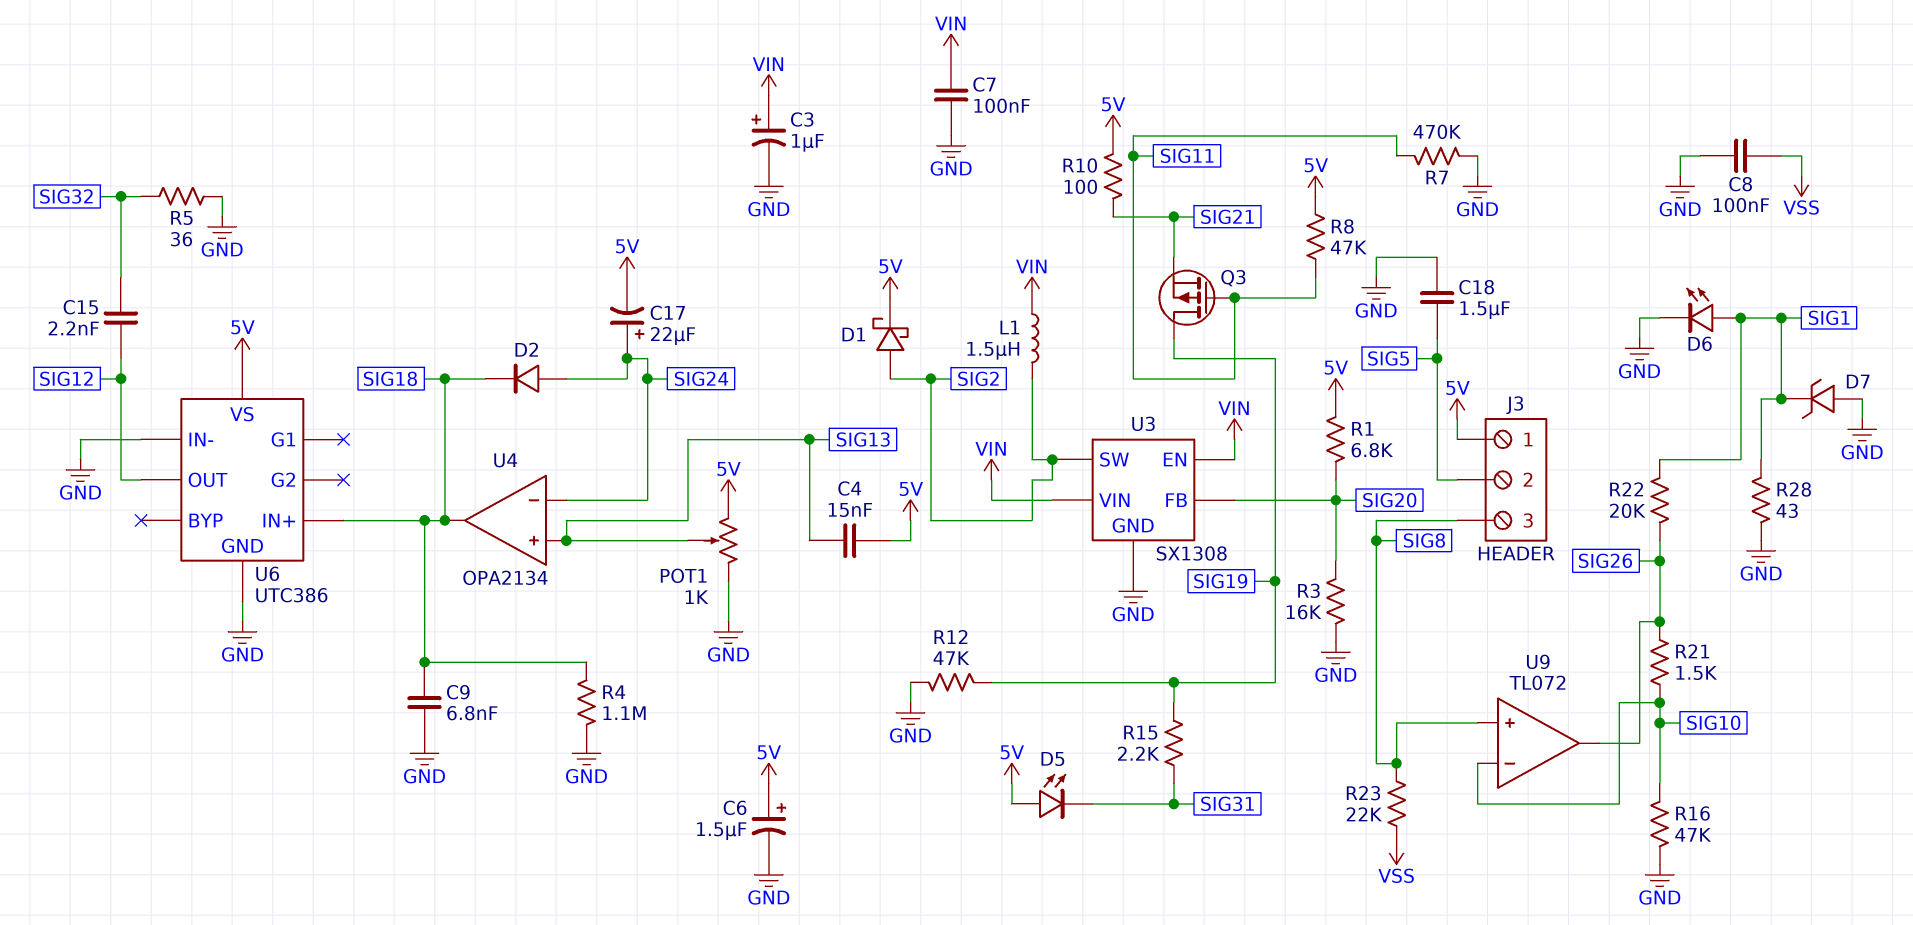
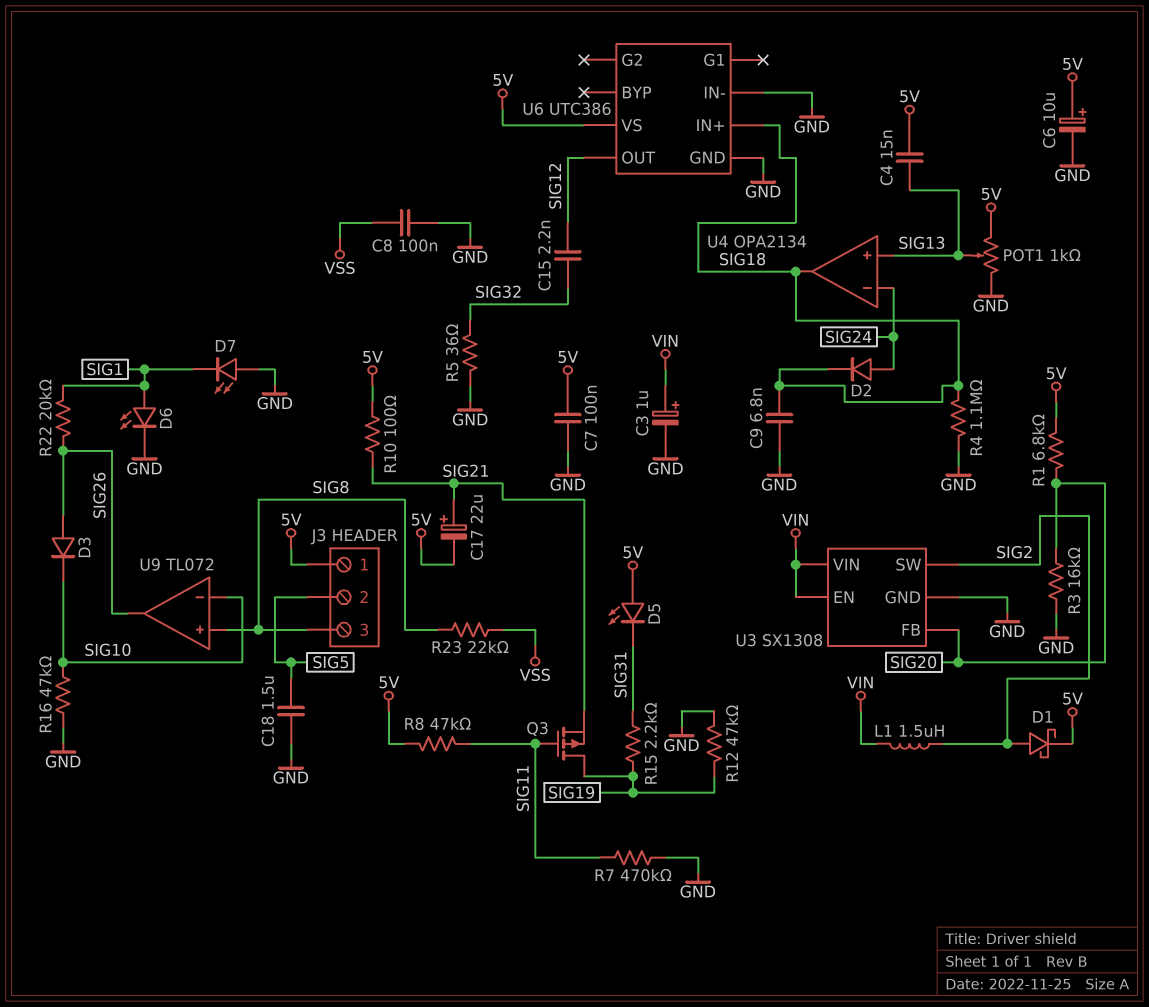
C6: 1.5uF (plus 5V, minus GND) -> 10uF (plus 5V, minus GND)
C7: 100nF (GND, VIN) -> 100nF (5V, GND)
C17: 22uF (plus SIG24, minus 5V) -> 22uF (plus SIG21, minus 5V)
D3: none -> diode (A SIG26, K SIG10)
D7: zener (A GND, K SIG1) -> LED (A GND, K SIG1)
R21: 1.5k (SIG10, SIG26) -> none
R28: 43 (GND, SIG1) -> none

